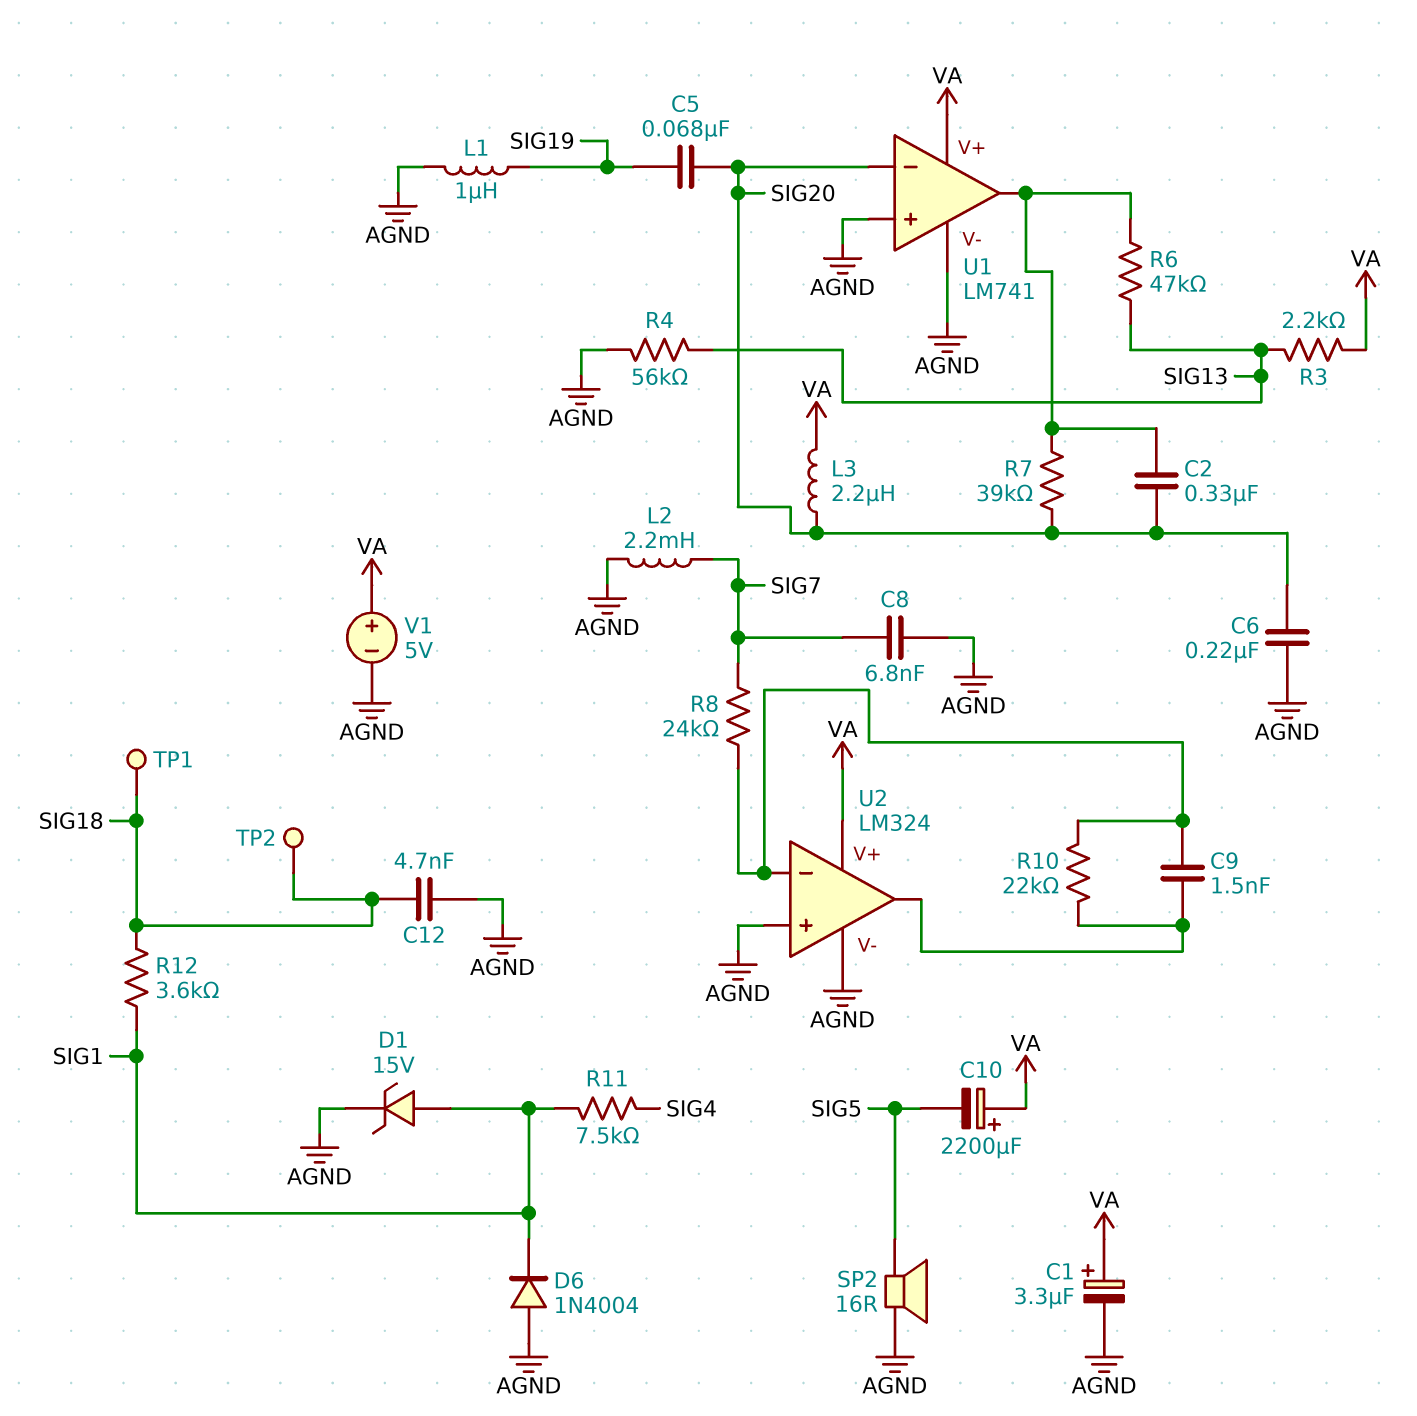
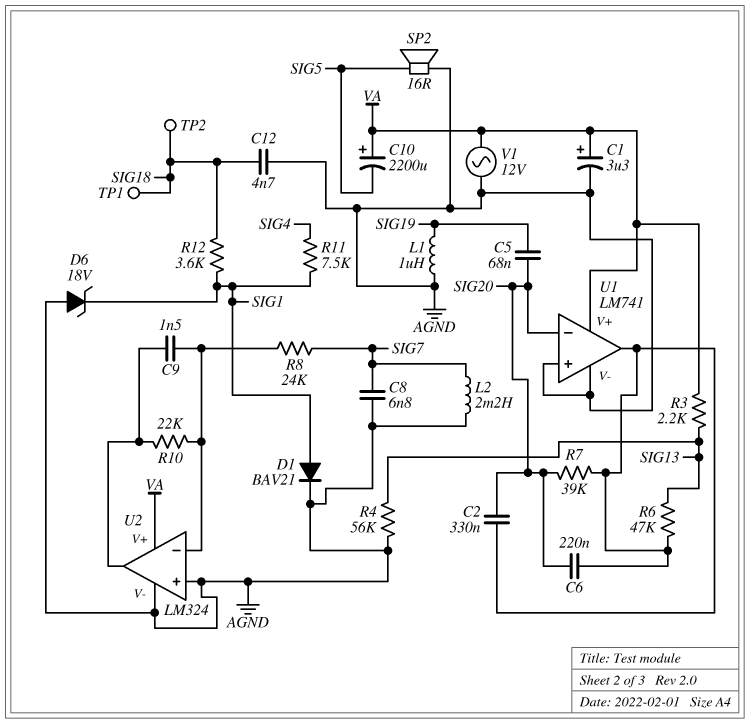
C6: 220nF (AGND, SIG20) -> 220nF (SIG20, U1/out)
D1: zener 15V (A SIG1, K AGND) -> diode BAV21 (A SIG1, K AGND)
D6: diode 1N4004 (A AGND, K SIG1) -> zener 18V (A AGND, K SIG1)
L3: 2.2uH (SIG20, VA) -> none
V1: 5V (plus VA, minus AGND) -> AC 12V (AGND, VA)

